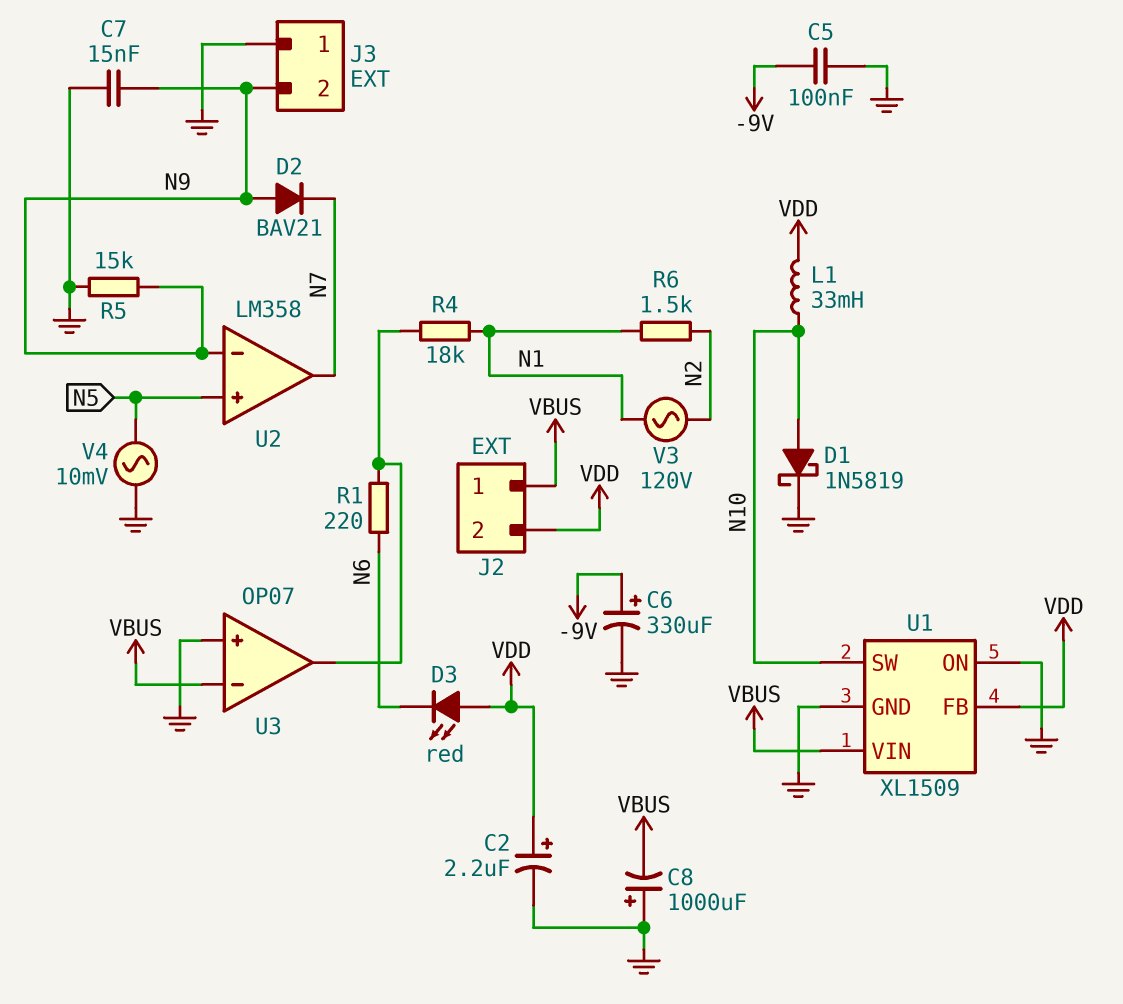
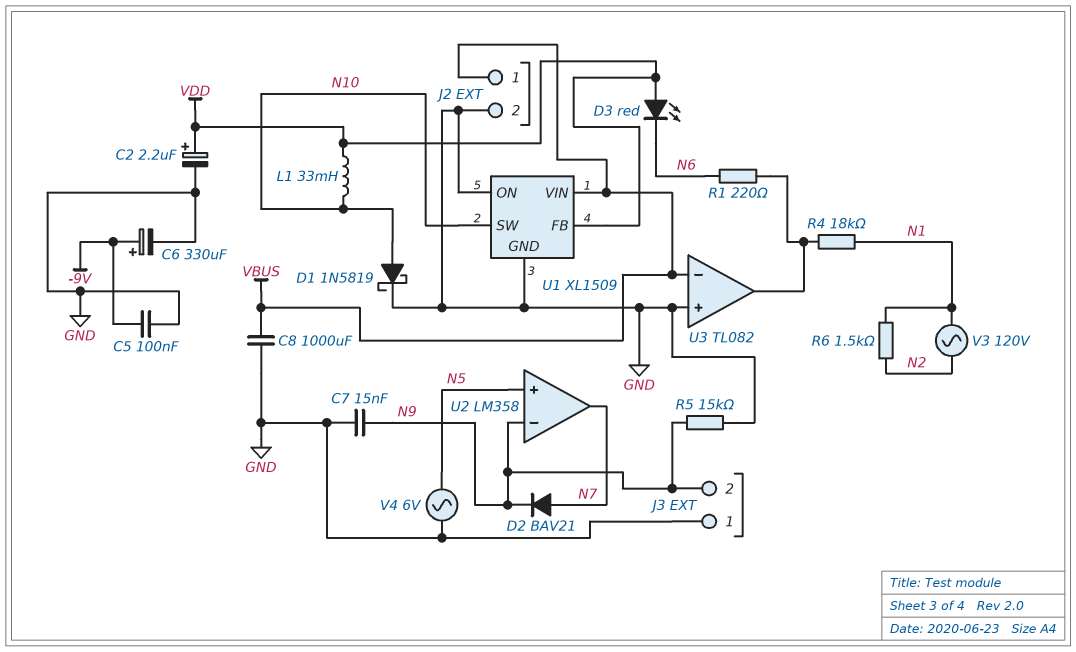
C8: 1000uF (plus GND, minus VBUS) -> 1000uF (GND, VBUS)
D2: diode BAV21 (A N9, K N7) -> diode BAV21 (A N7, K N9)
J2 pin 2: VDD -> GND
U3: OP07 -> TL082
V4: AC 10mV (GND, N5) -> AC 6V (GND, N5)

